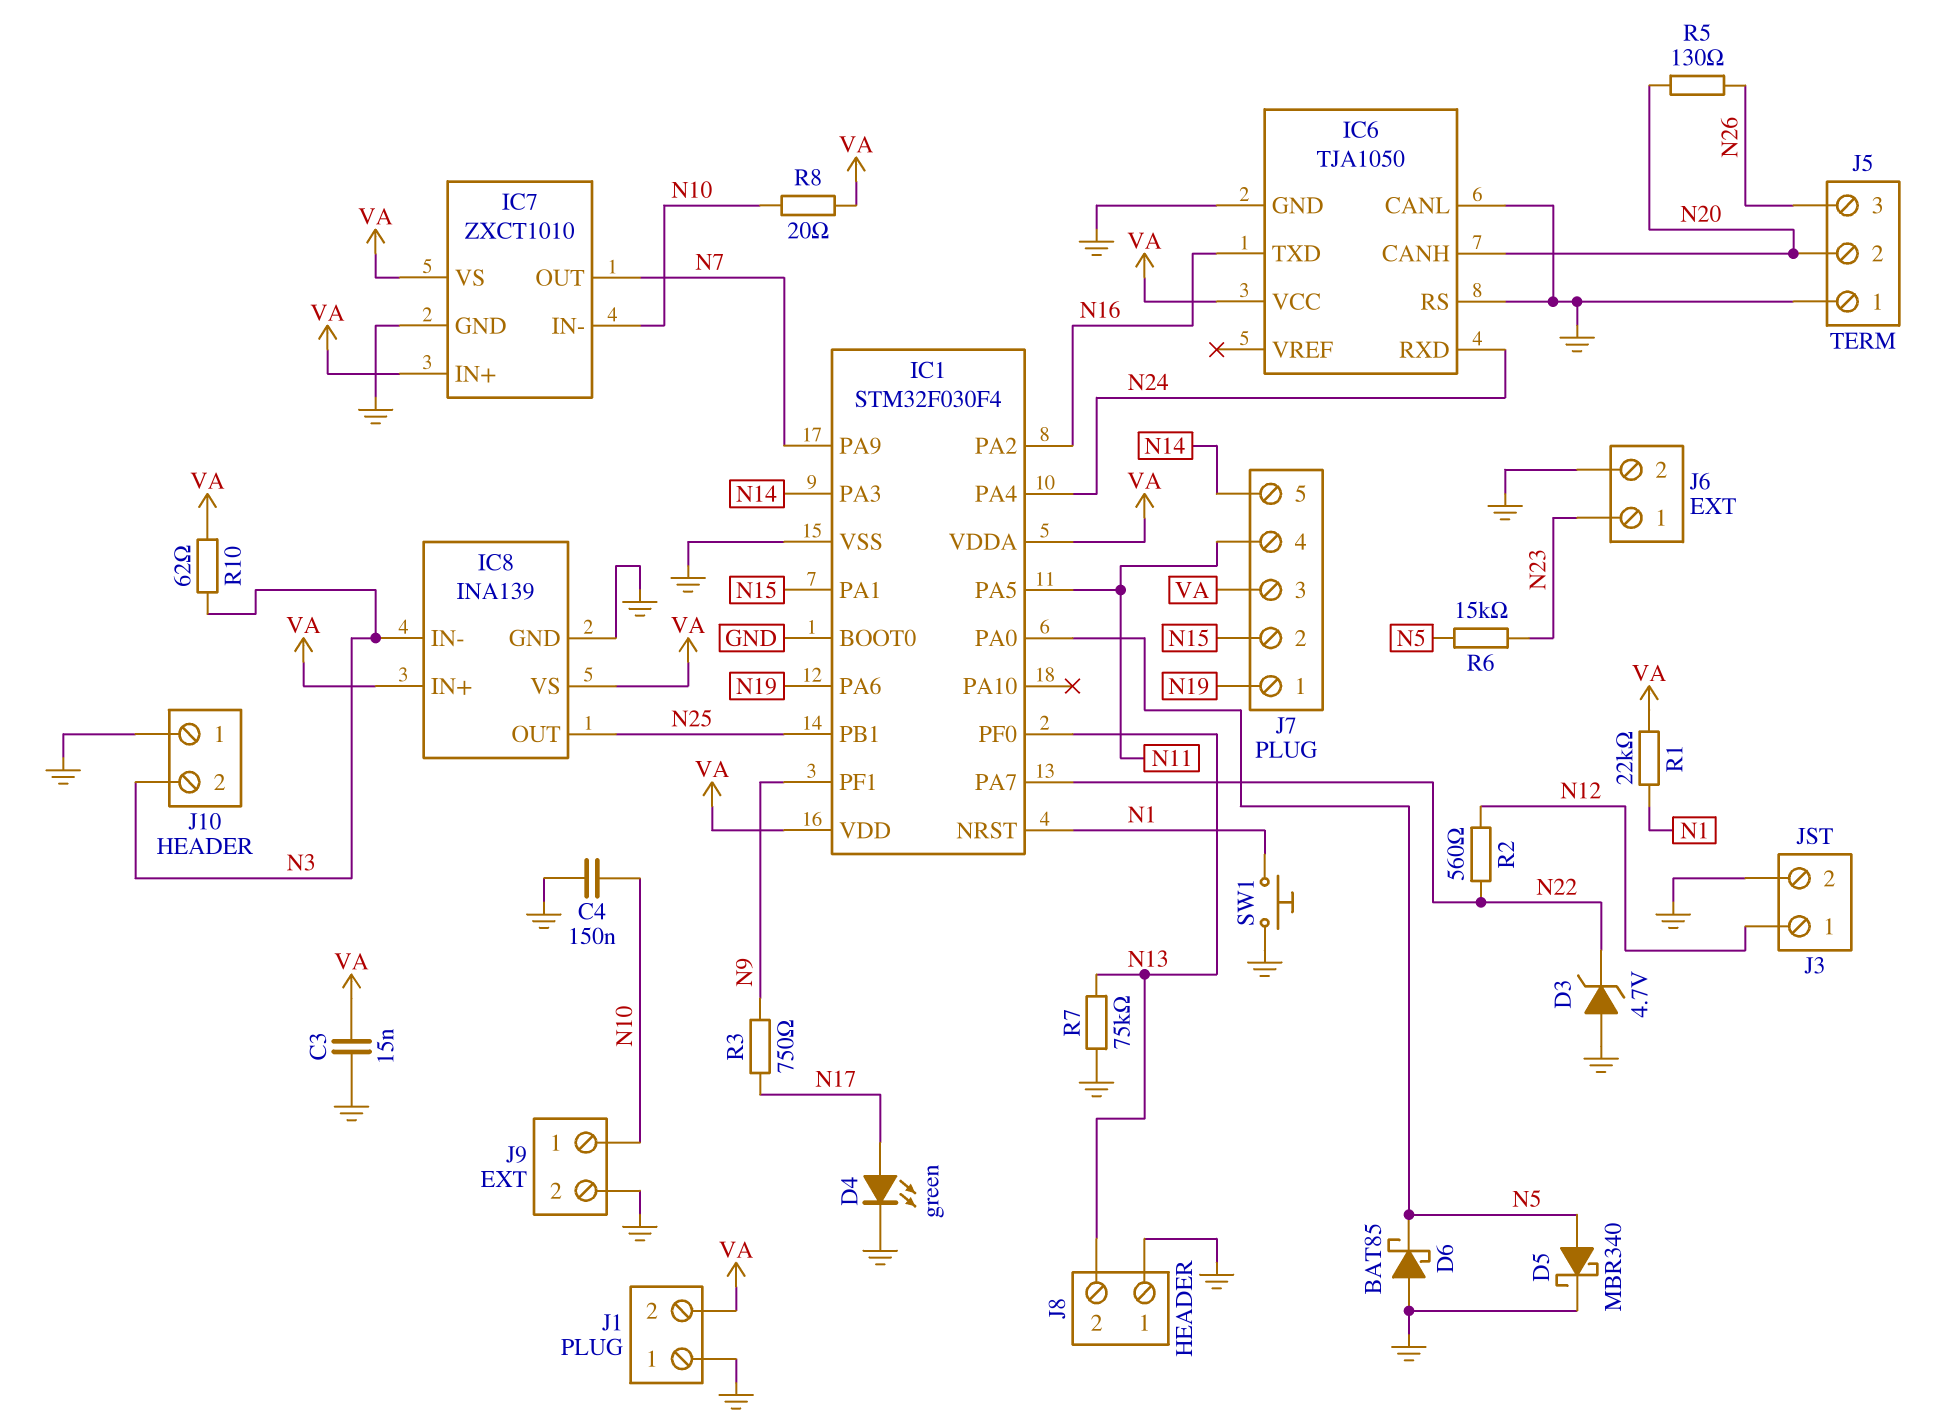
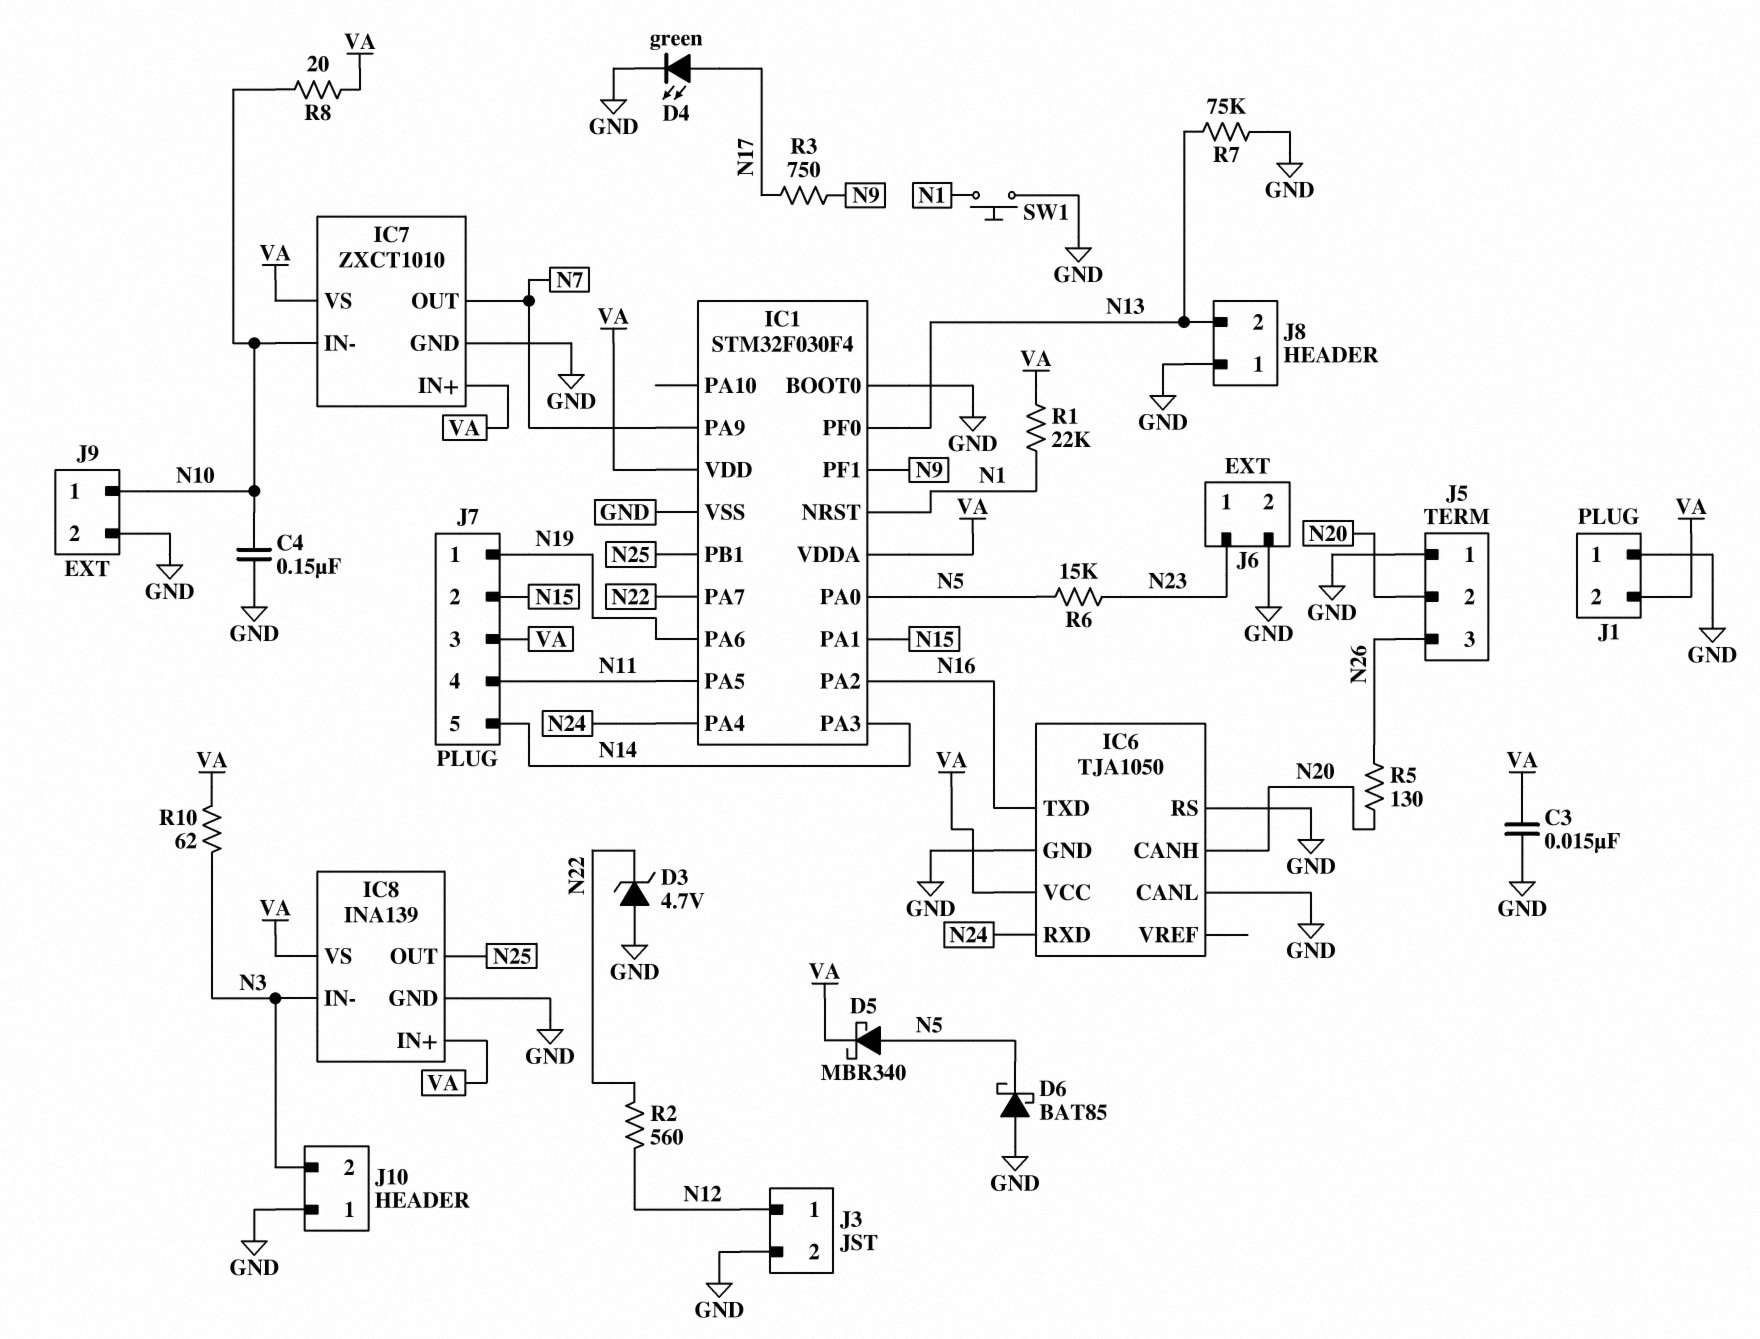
D5: schottky MBR340 (A N5, K GND) -> schottky MBR340 (A N5, K VA)

